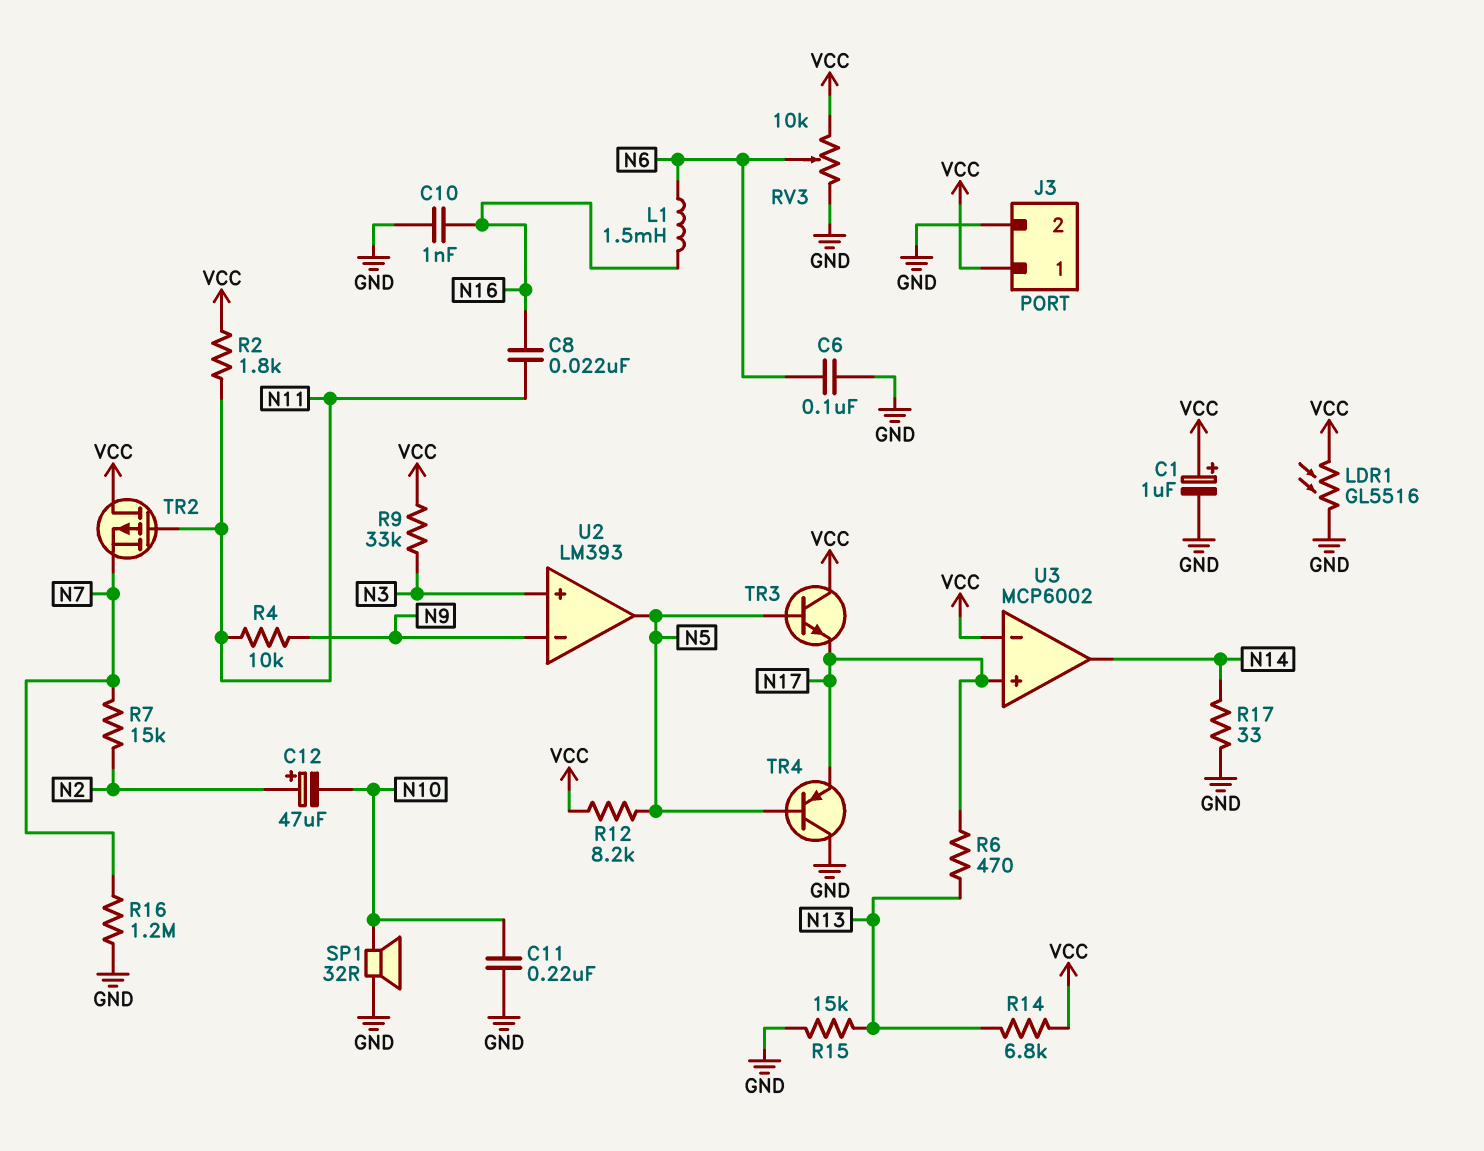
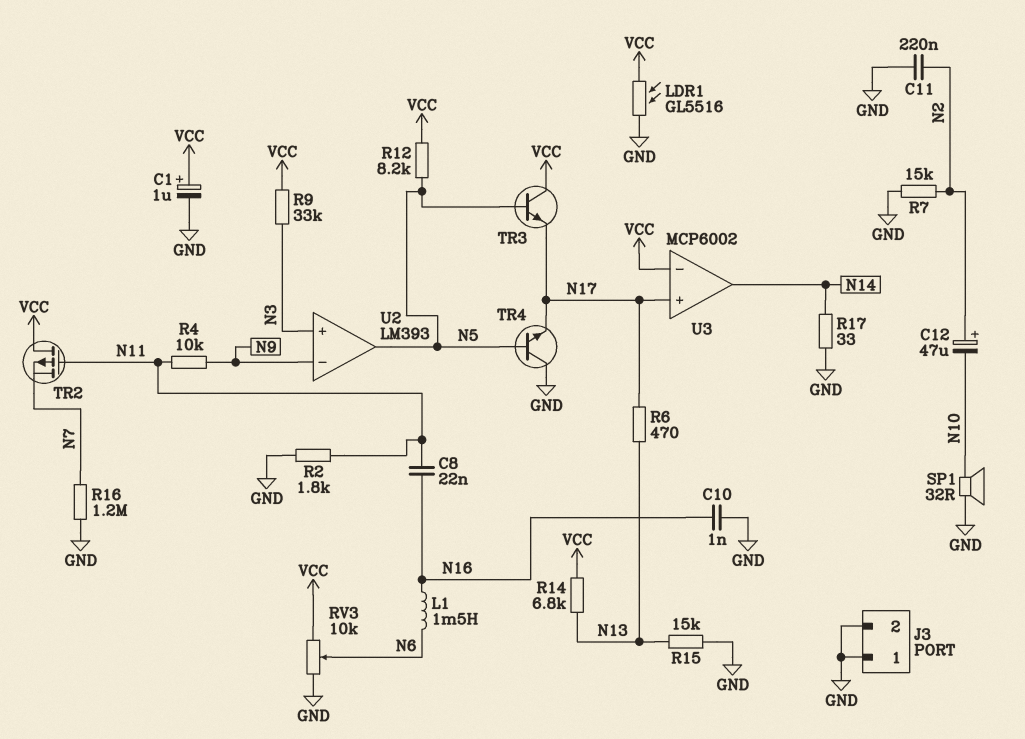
C6: 100nF (GND, N6) -> none
C11: 220nF (GND, N10) -> 220nF (GND, N2)
J3 pin 1: VCC -> GND
R2: 1.8k (N11, VCC) -> 1.8k (GND, N11)
R7: 15k (N2, N7) -> 15k (GND, N2)
TR4: PNP (B N5, C GND, E N17) -> NPN (B N5, C GND, E N17)

